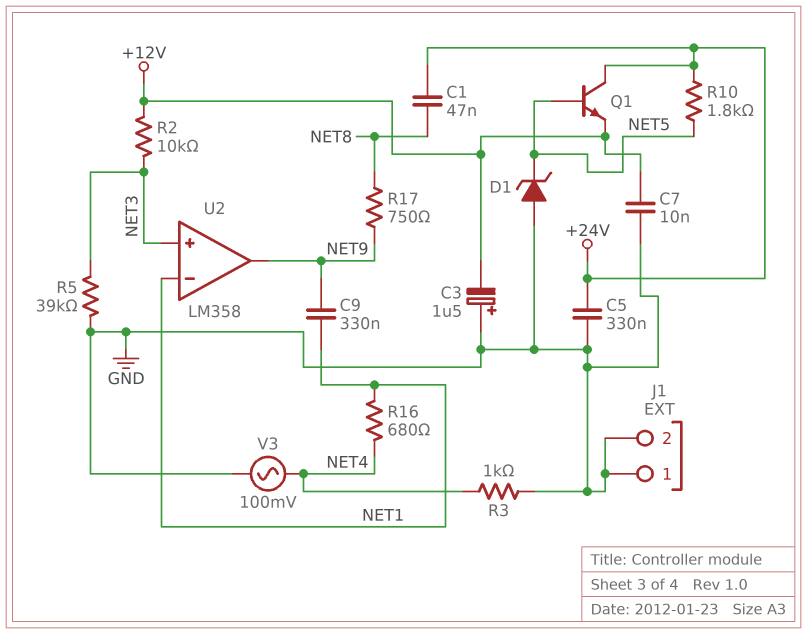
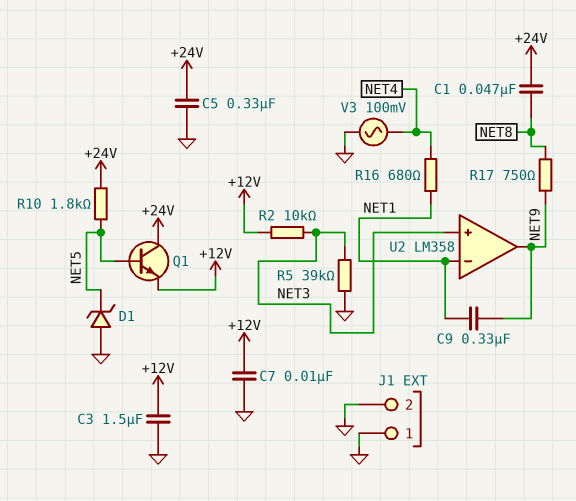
C3: 1.5uF (plus GND, minus +12V) -> 1.5uF (+12V, GND)
R3: 1k (GND, NET4) -> none

